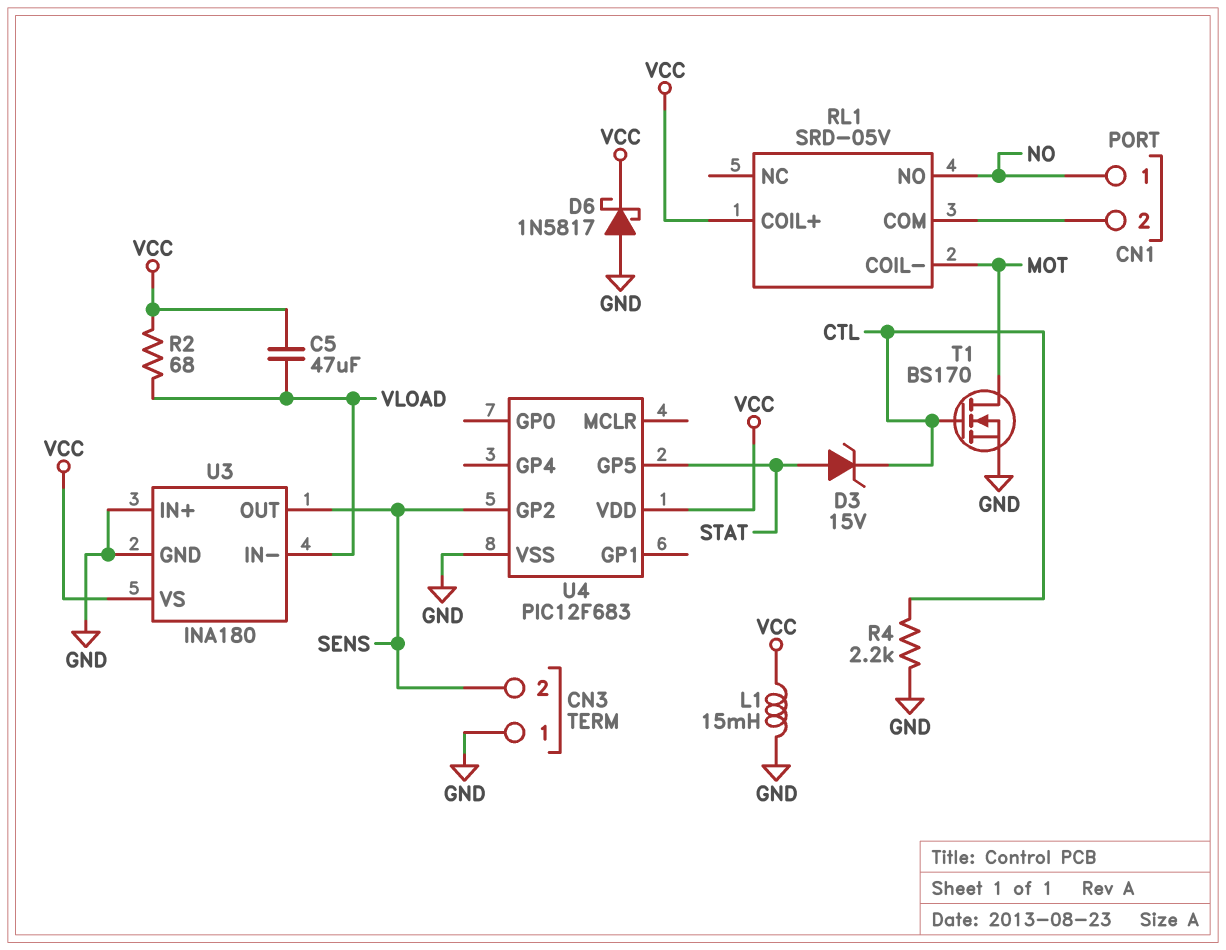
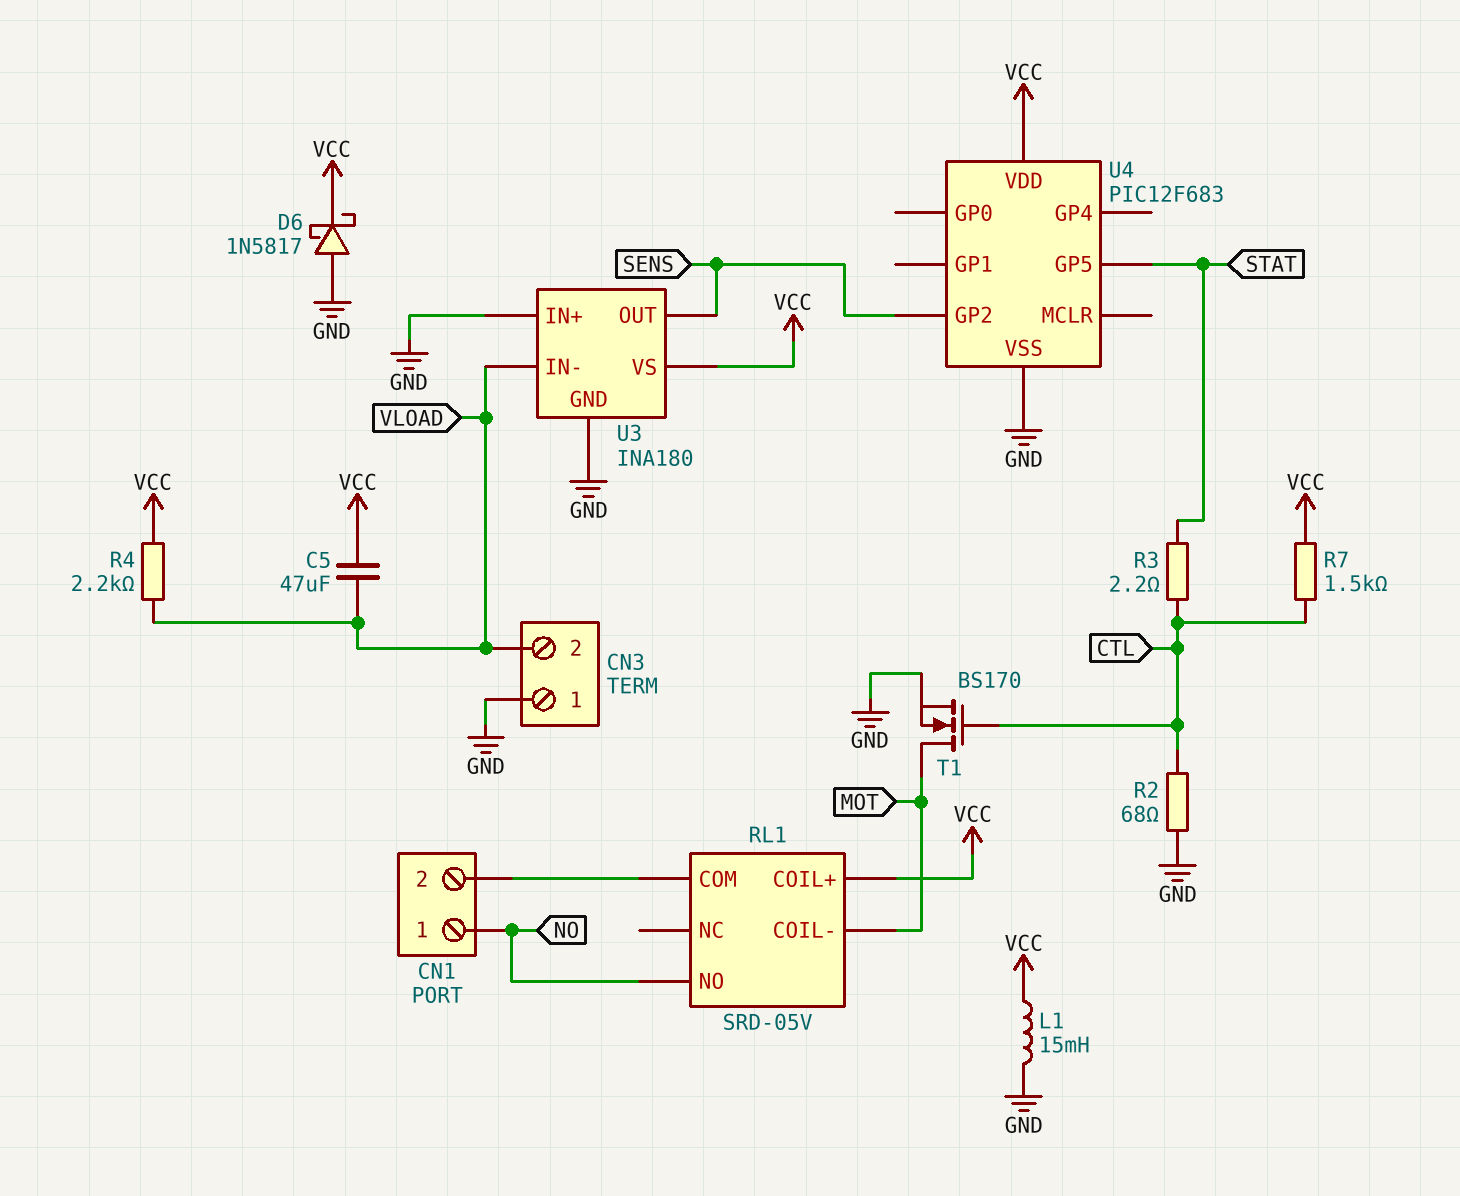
CN3 pin 2: SENS -> VLOAD
D3: zener 15V (A STAT, K CTL) -> none
R2: 68 (VCC, VLOAD) -> 68 (CTL, GND)
R3: none -> 2.2 (CTL, STAT)
R4: 2.2k (CTL, GND) -> 2.2k (VCC, VLOAD)
R7: none -> 1.5k (CTL, VCC)

